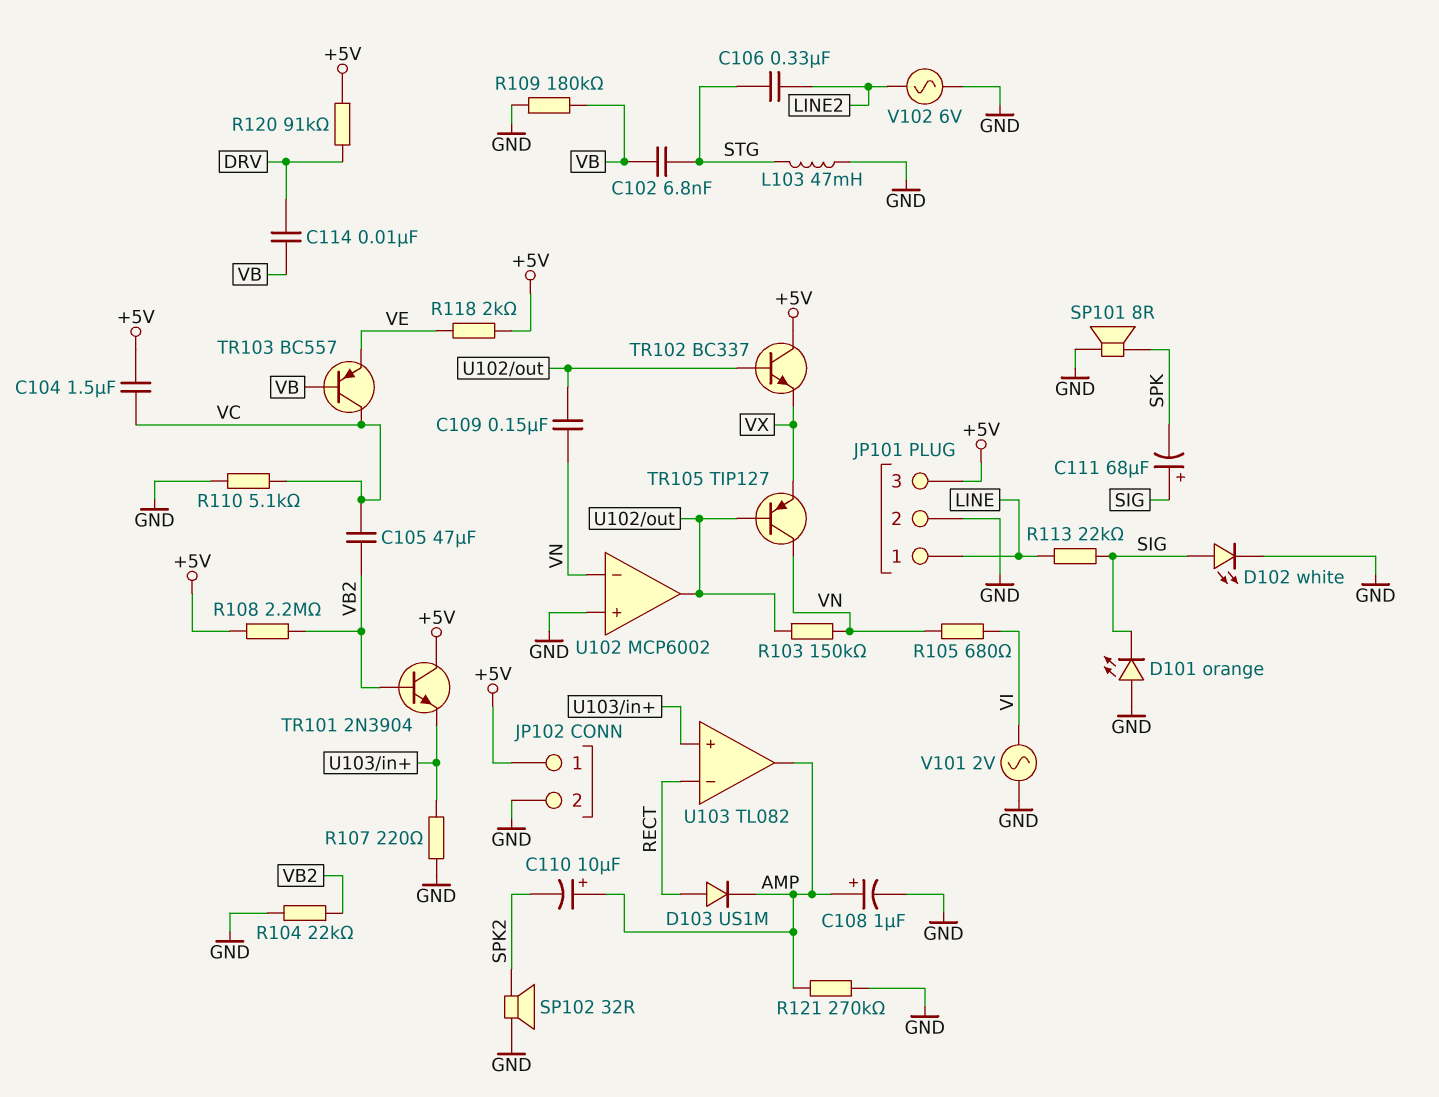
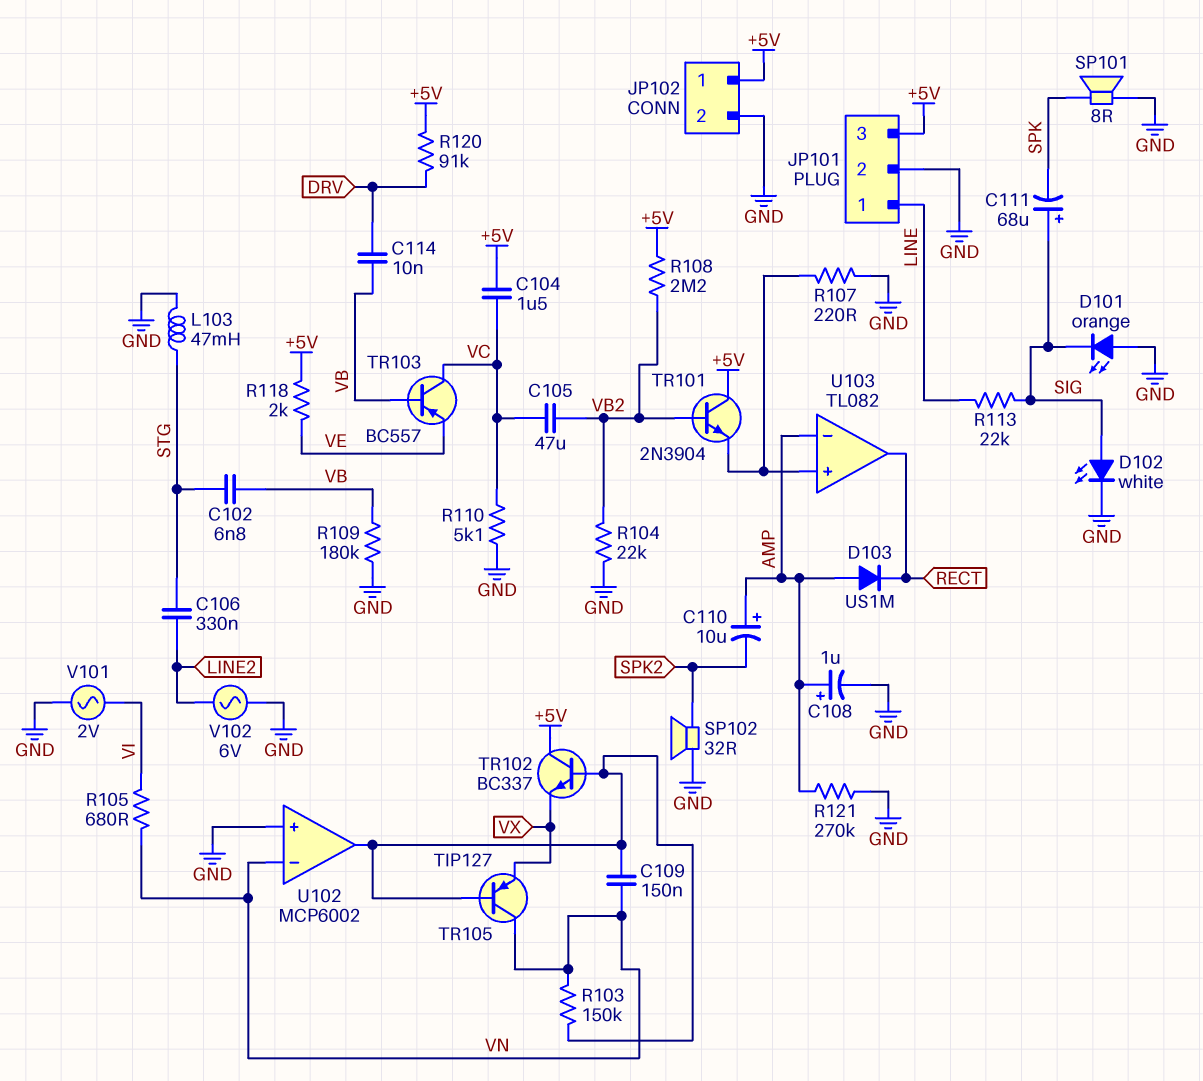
D103: diode US1M (A RECT, K AMP) -> diode US1M (A AMP, K RECT)
U103 pin in-: RECT -> AMP
U103 pin out: AMP -> RECT

